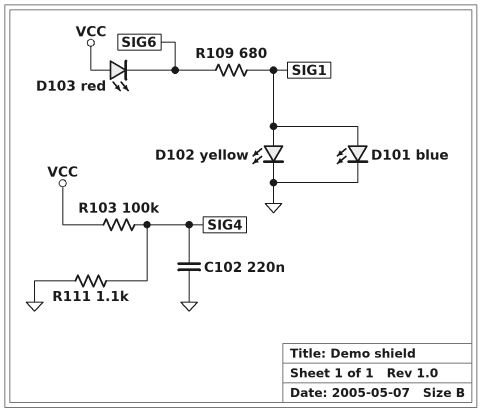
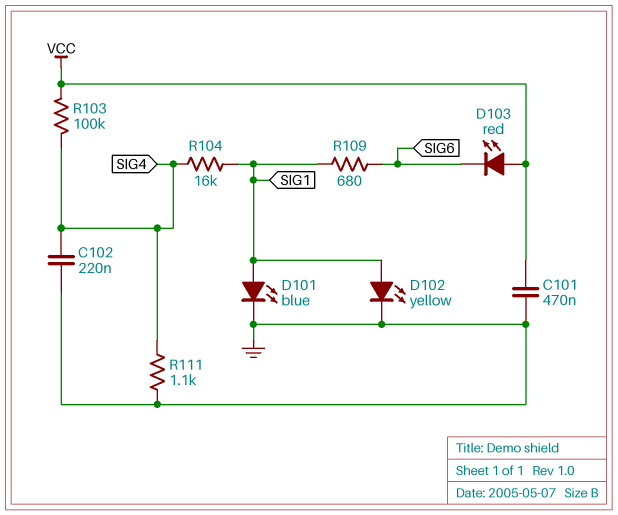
C101: none -> 470nF (GND, VCC)
R104: none -> 16k (SIG1, SIG4)

